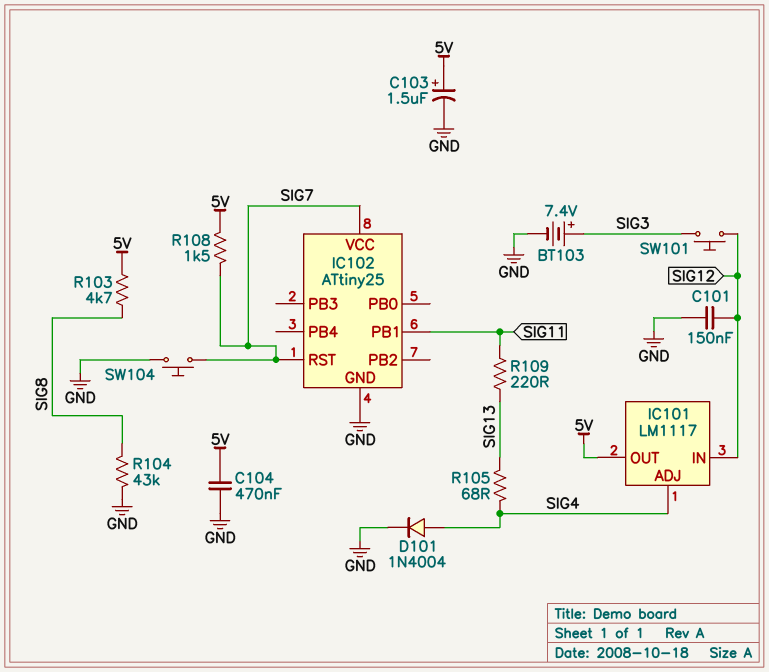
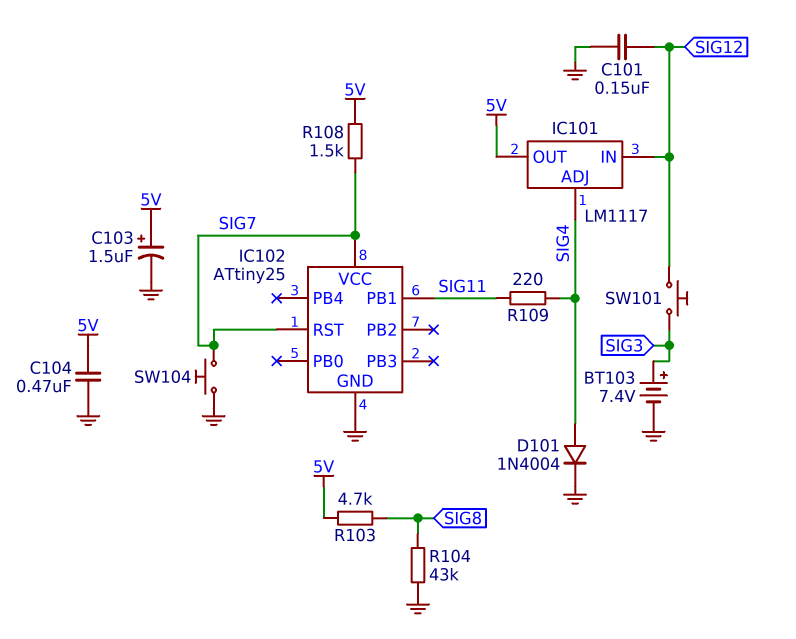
R105: 68 (SIG4, SIG13) -> none
R109: 220 (SIG11, SIG13) -> 220 (SIG4, SIG11)

